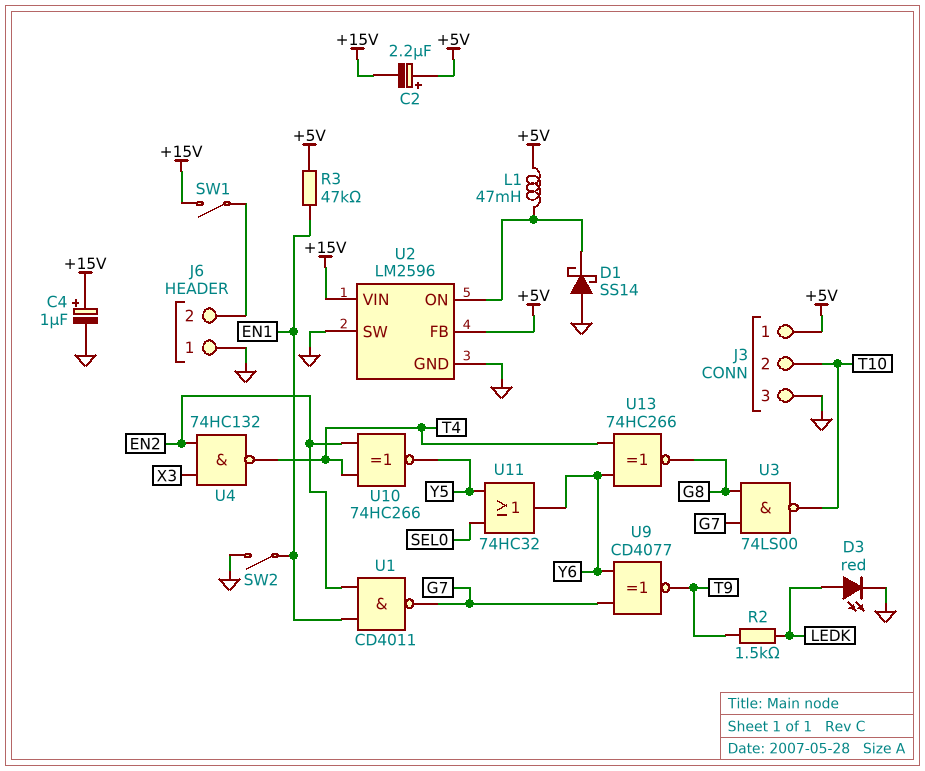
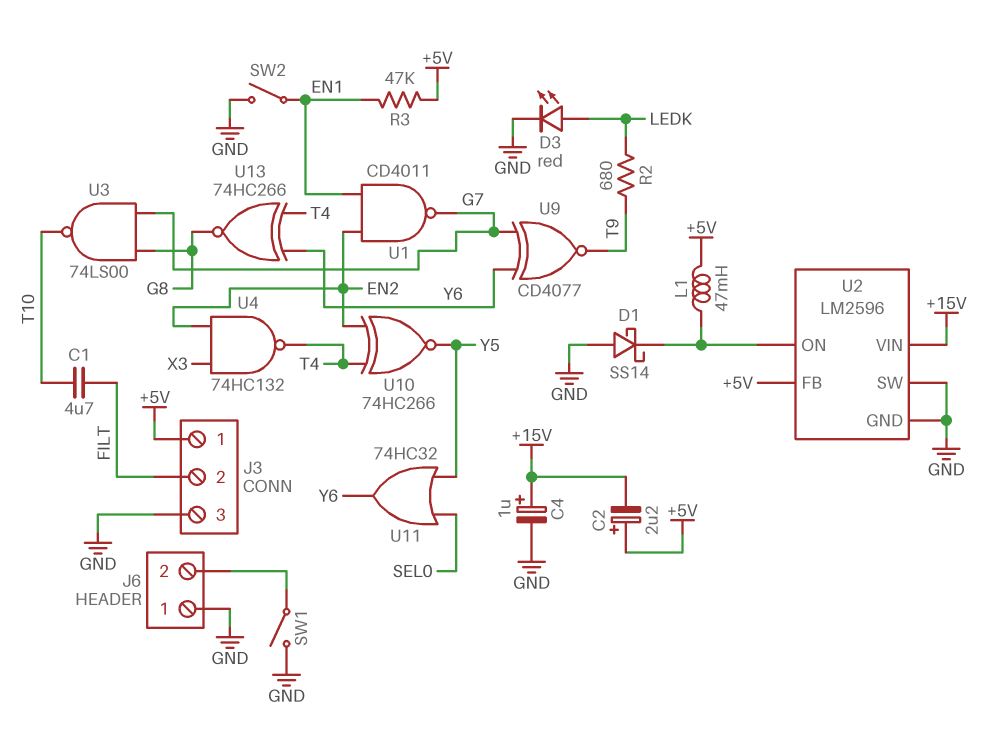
C1: none -> 4.7uF (FILT, T10)
J3 pin 2: T10 -> FILT
R2: 1.5k (LEDK, T9) -> 680 (LEDK, T9)
SW1: switch (+15V, J6/2) -> switch (GND, J6/2)

